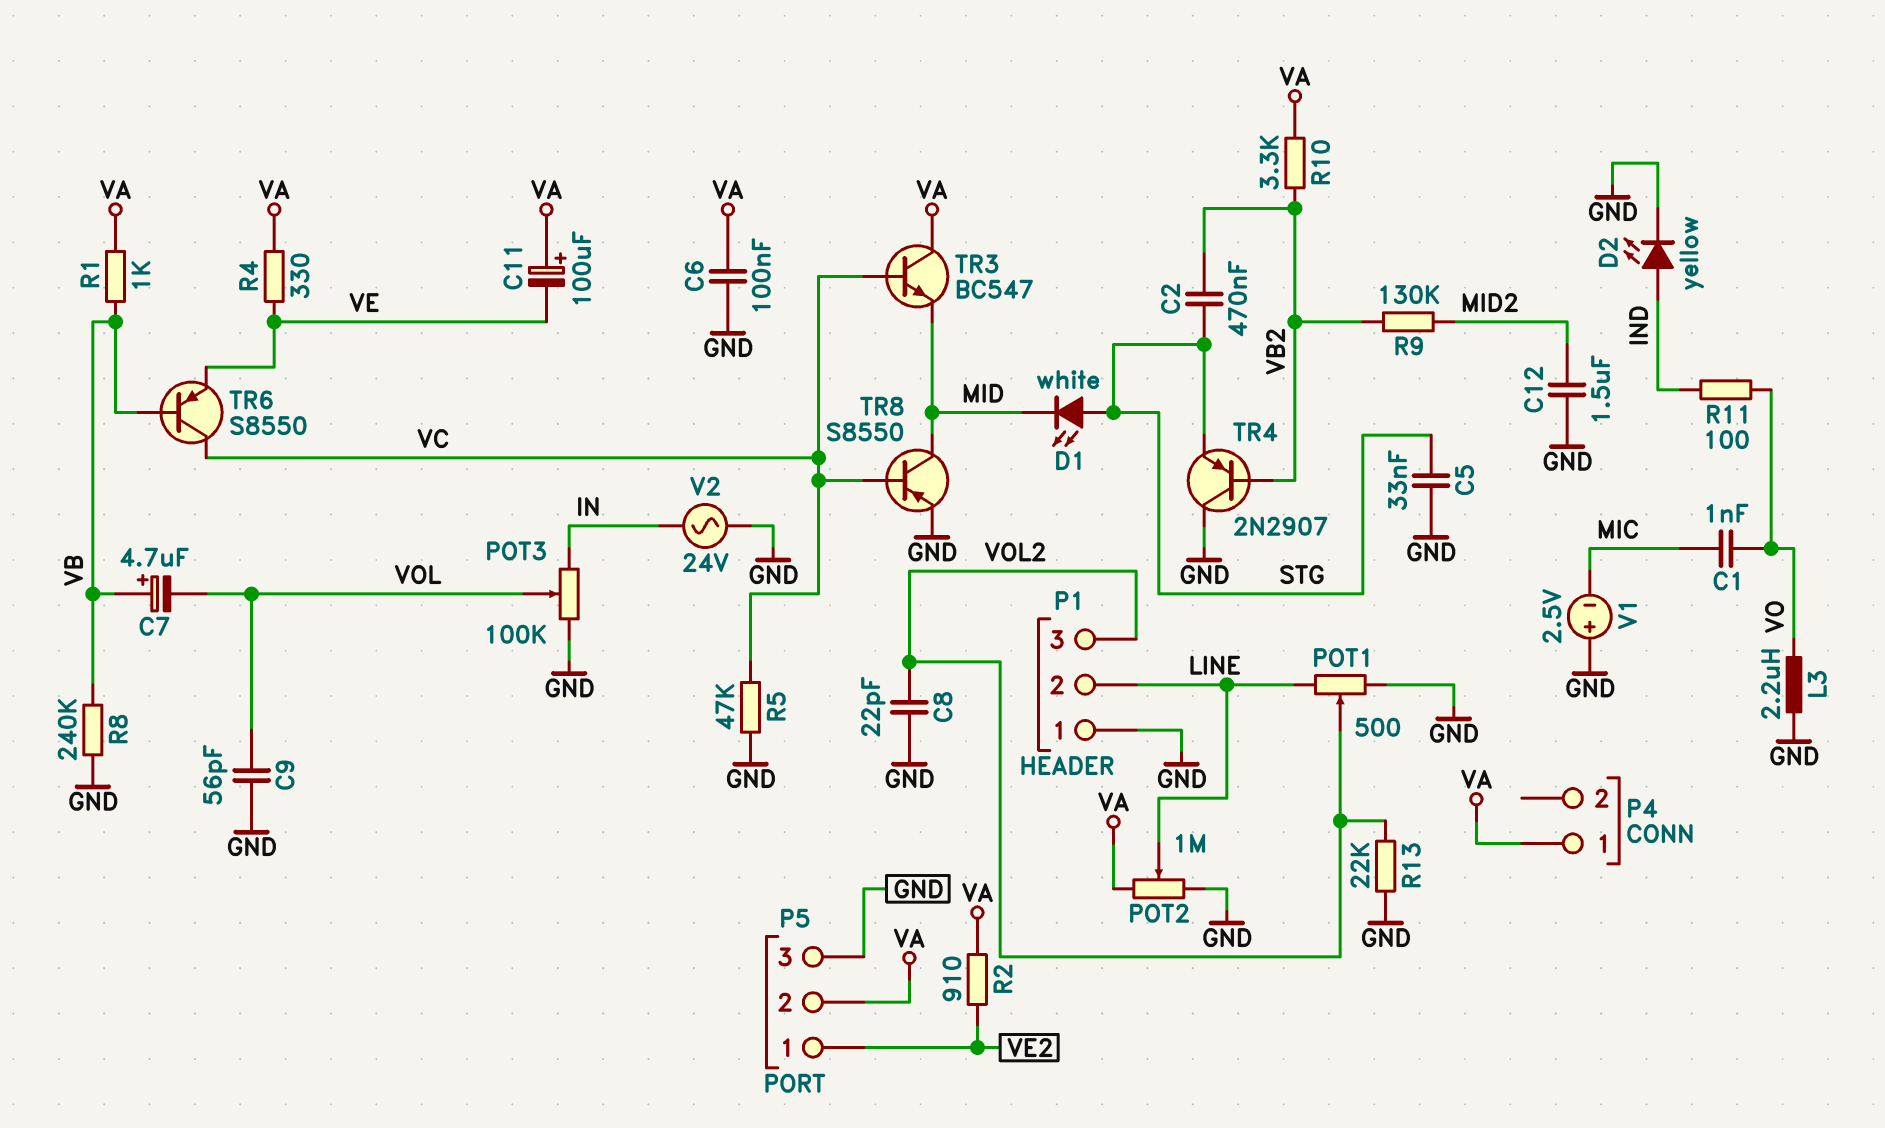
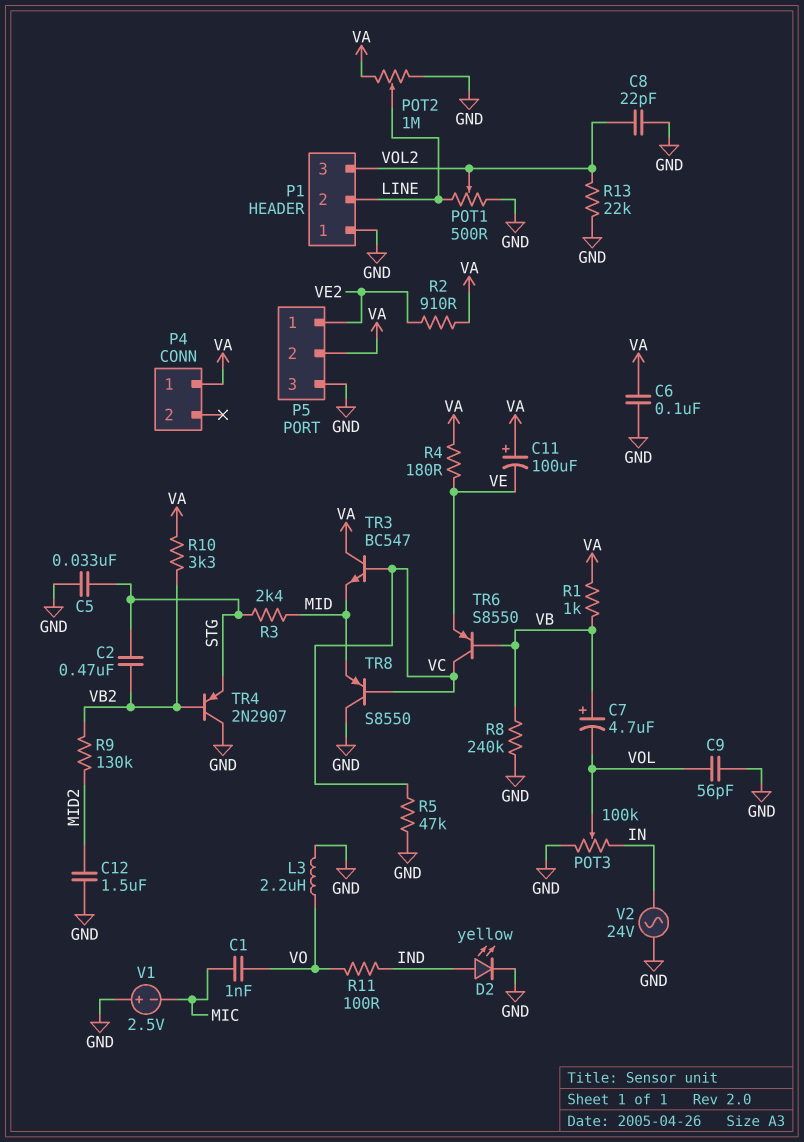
D1: LED white (A STG, K MID) -> none
R3: none -> 2.4k (MID, STG)
R4: 330 (VA, VE) -> 180 (VA, VE)
TR8: PNP S8550 (B VC, C MID, E GND) -> PNP S8550 (B VC, C GND, E MID)

